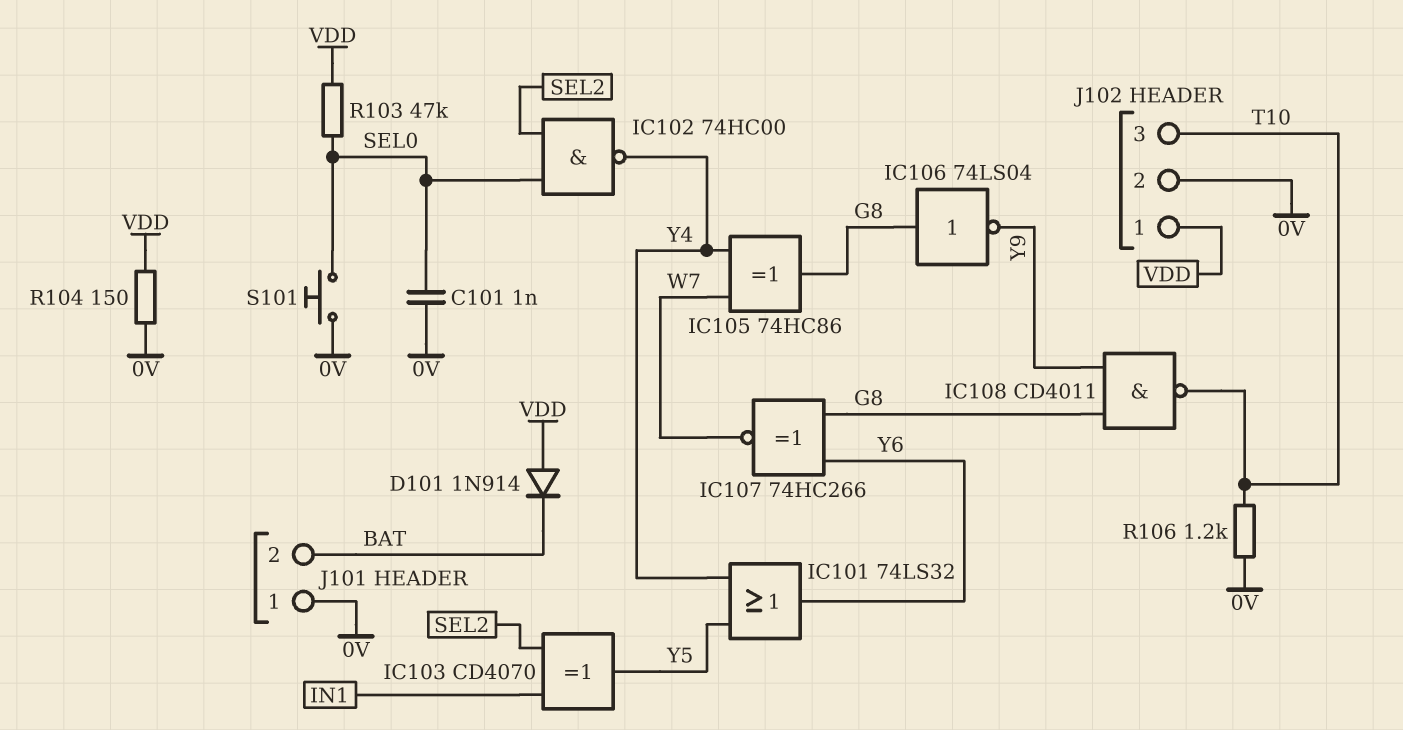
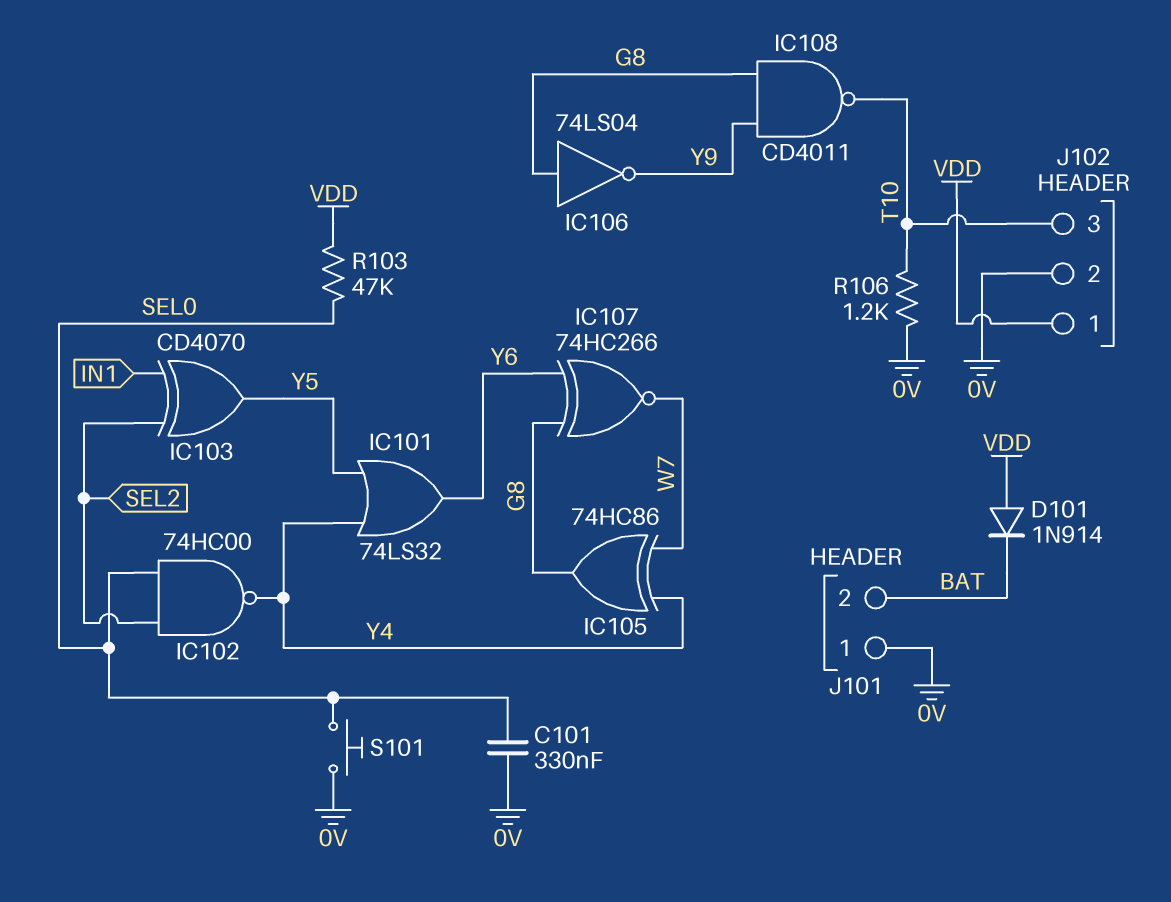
C101: 1nF (0V, SEL0) -> 330nF (0V, SEL0)
R104: 150 (0V, VDD) -> none

